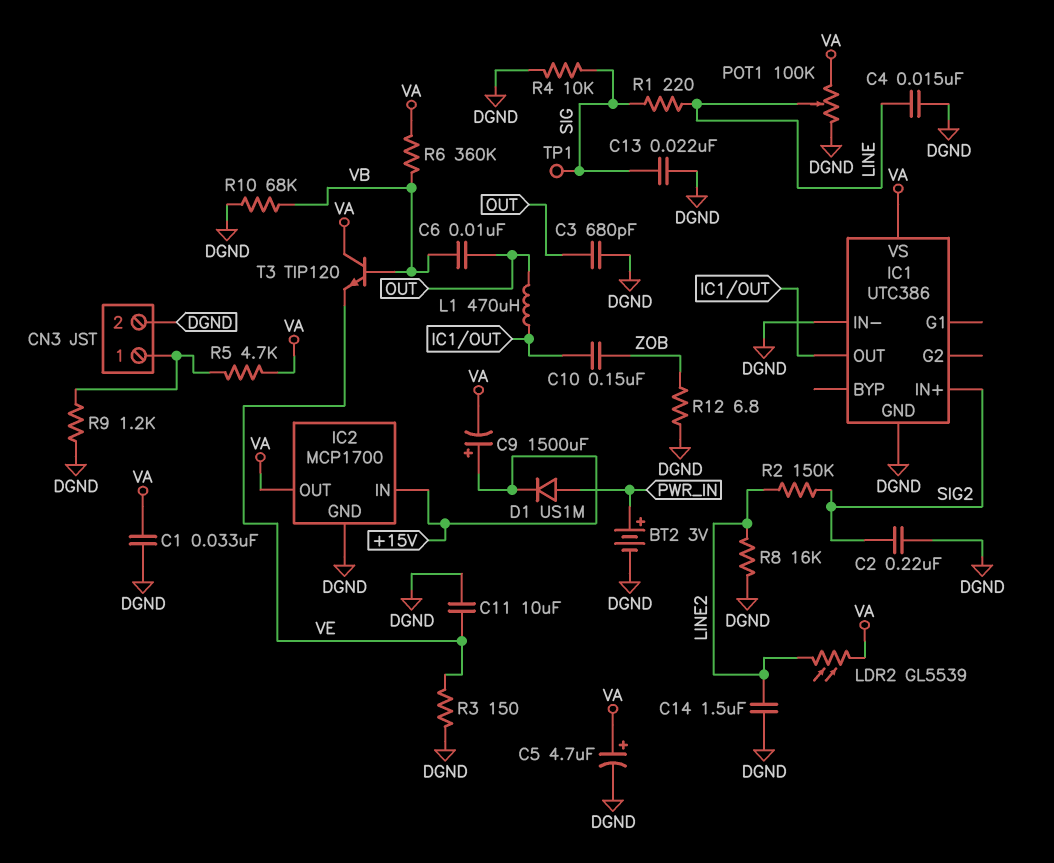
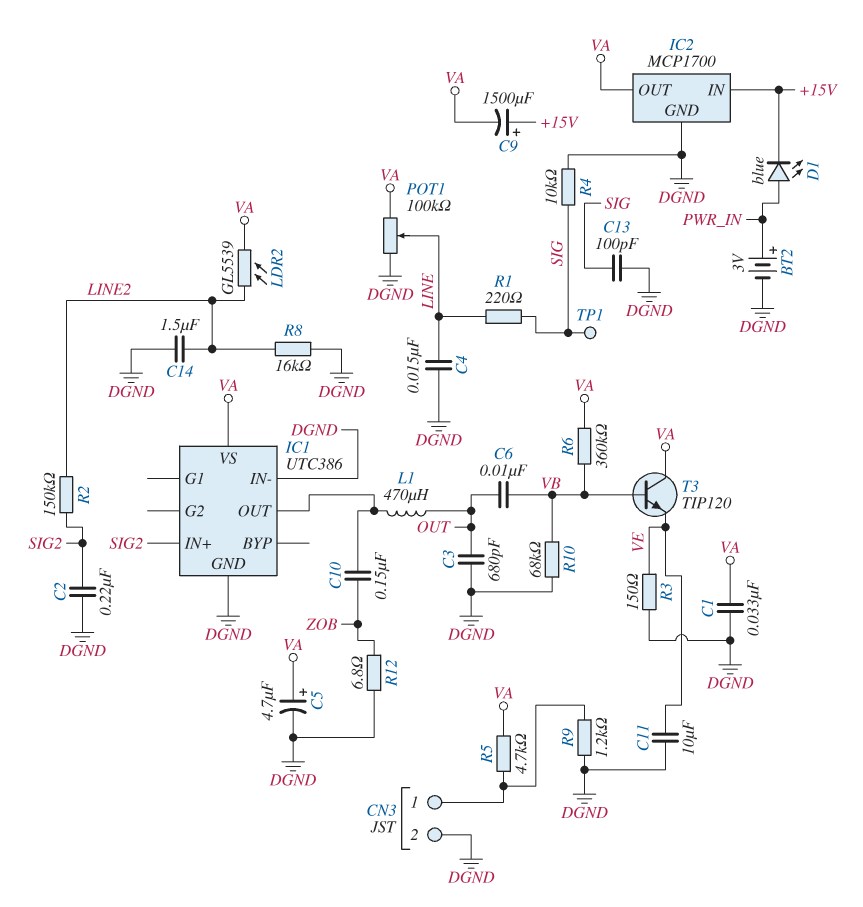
C13: 22nF (DGND, SIG) -> 100pF (DGND, SIG)
D1: diode US1M (A PWR_IN, K +15V) -> LED blue (A PWR_IN, K +15V)

